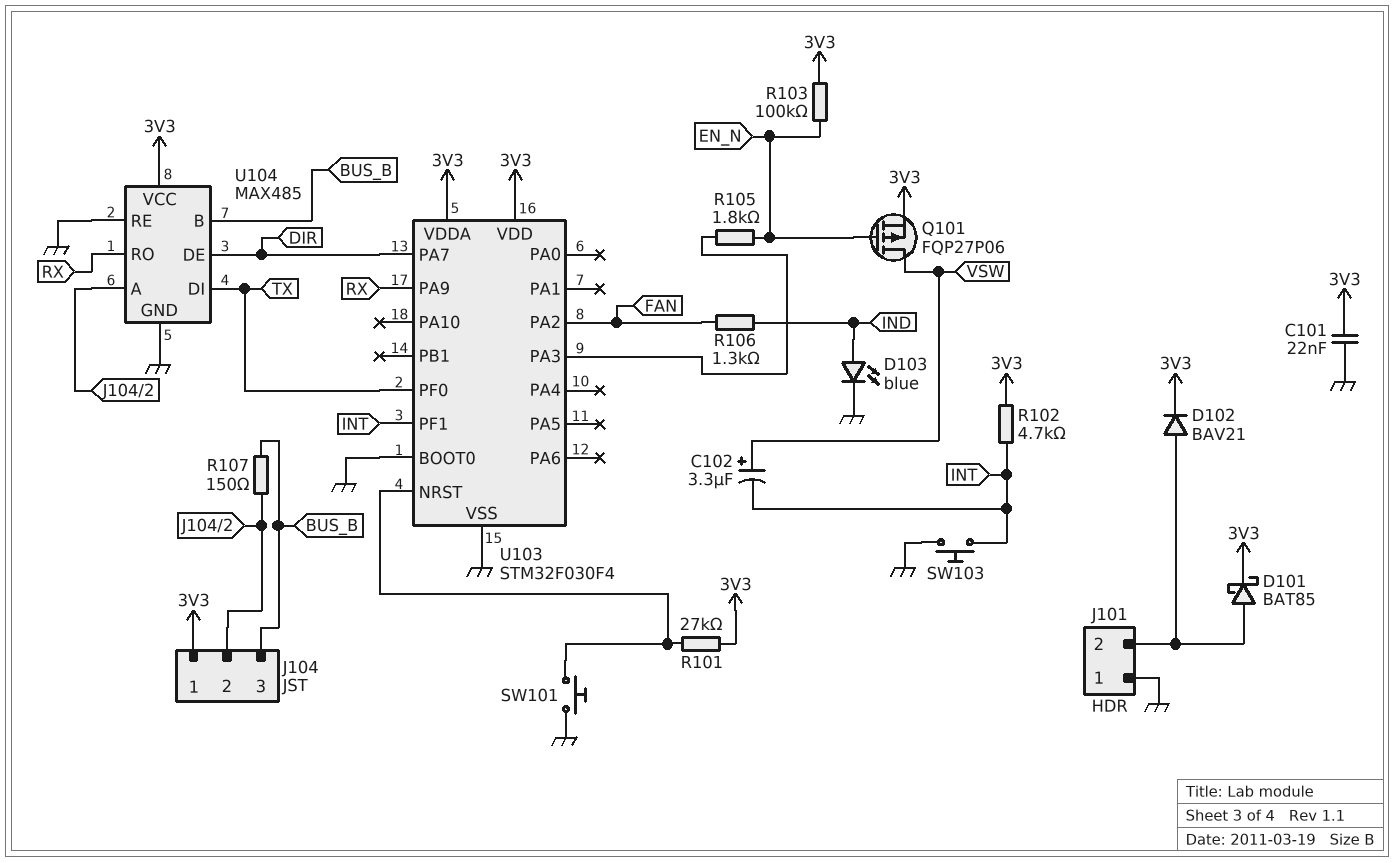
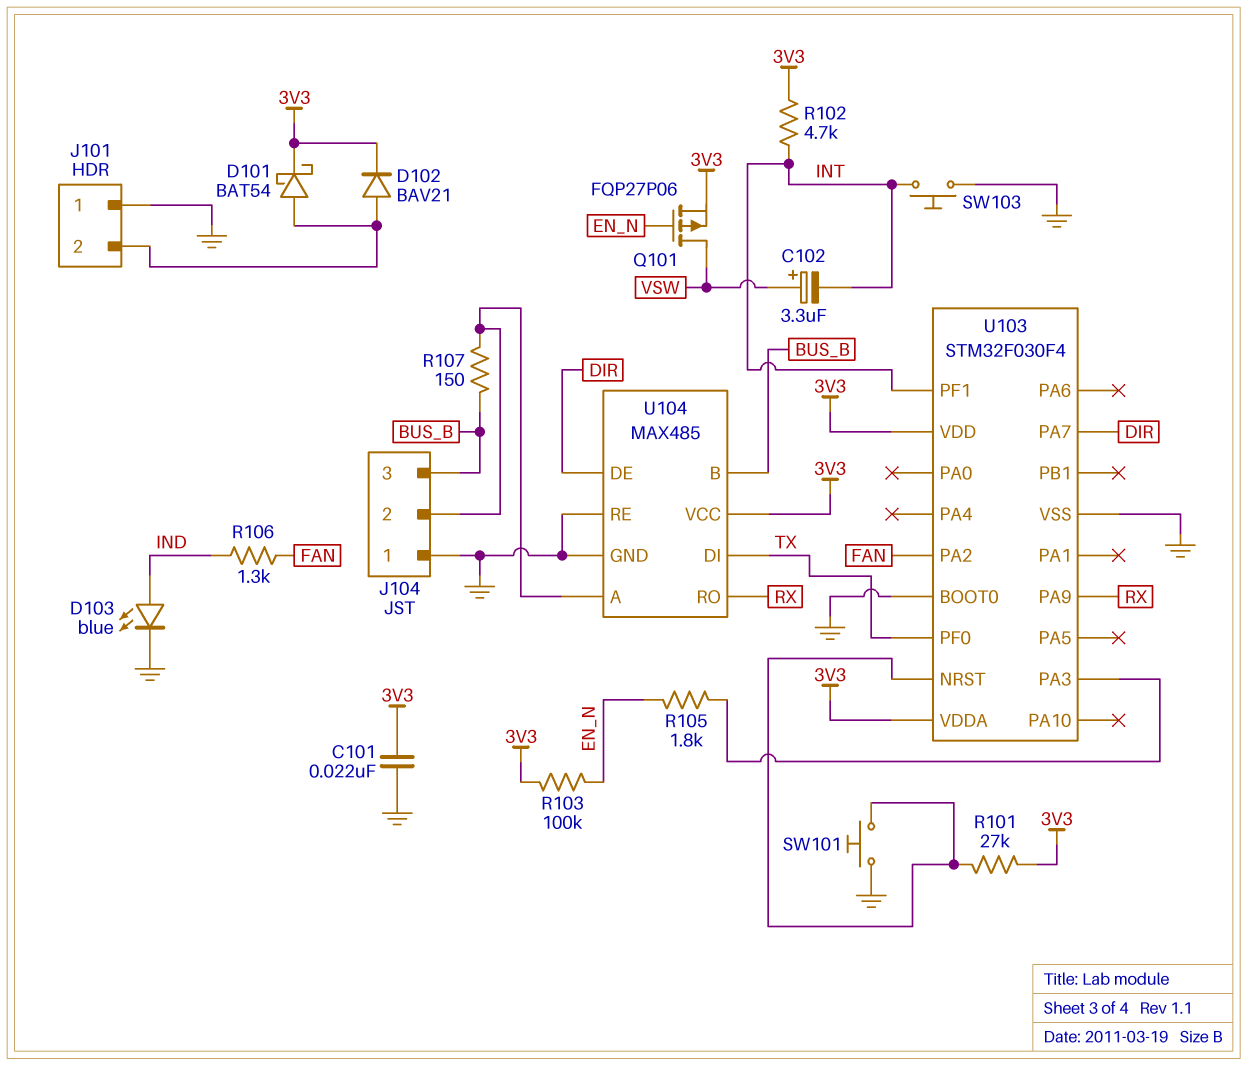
D101: schottky BAT85 (A J101/2, K 3V3) -> schottky BAT54 (A J101/2, K 3V3)
J104 pin 1: 3V3 -> GND

